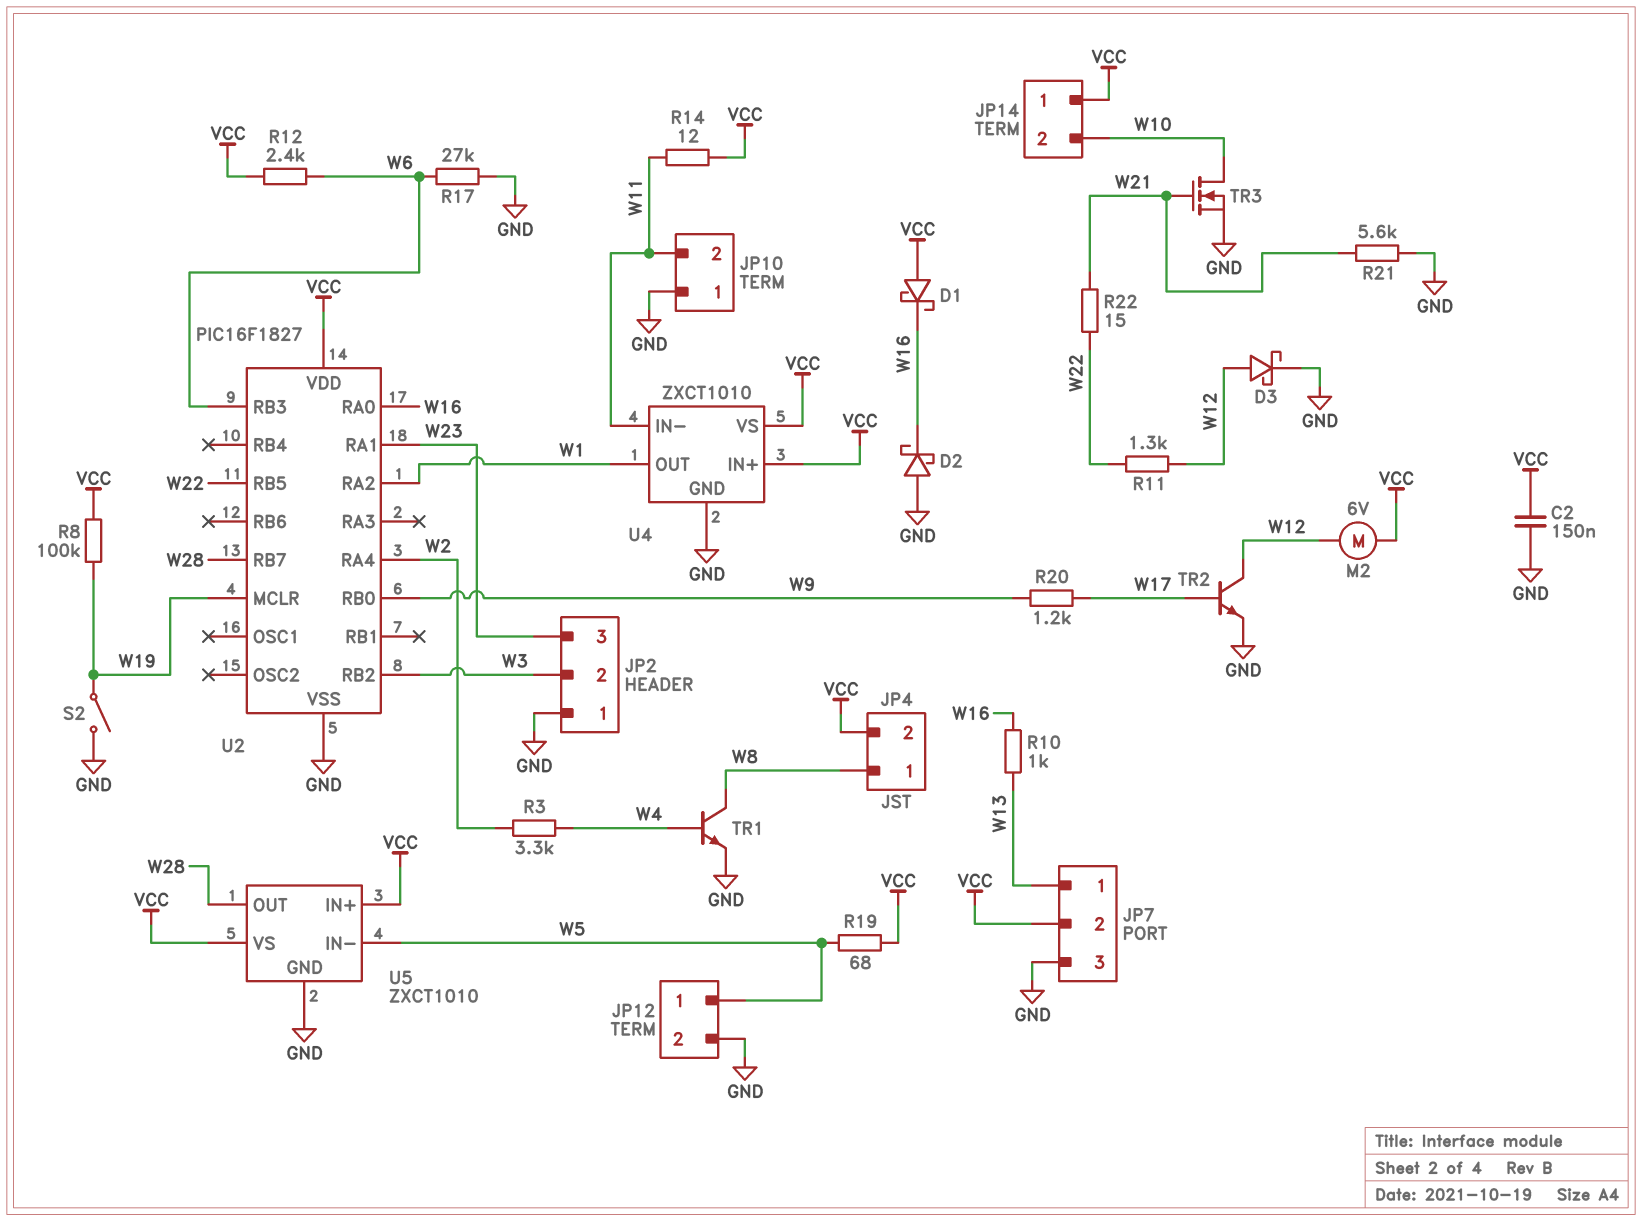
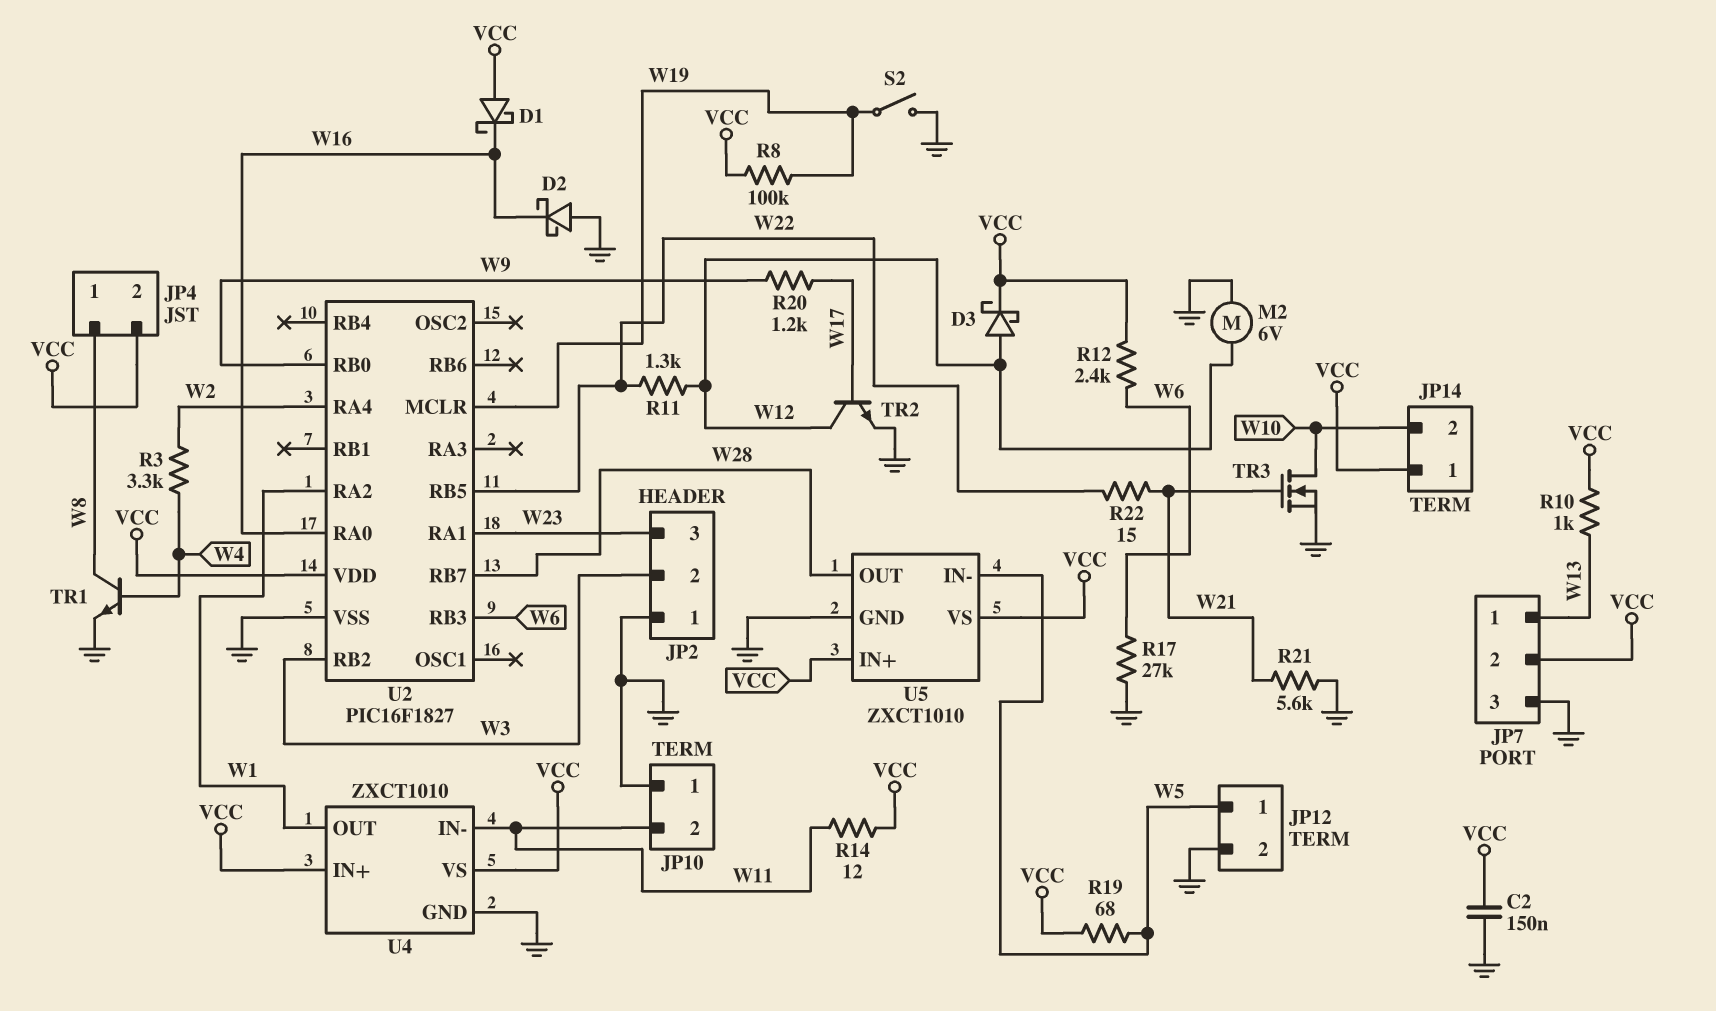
D3: schottky (A W12, K GND) -> schottky (A W12, K VCC)
M2: motor 6V (VCC, W12) -> motor 6V (GND, W12)
R10: 1k (W13, W16) -> 1k (VCC, W13)

